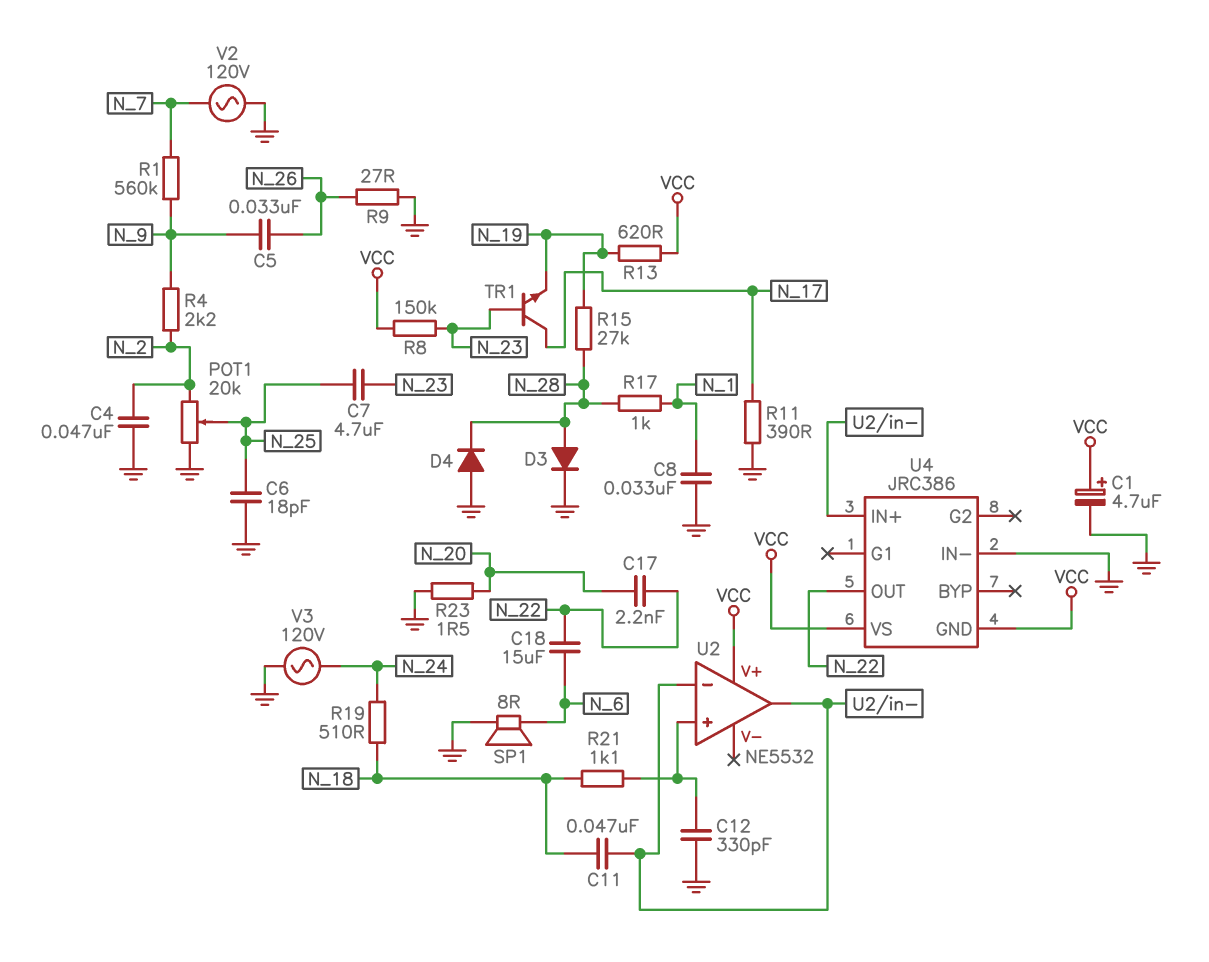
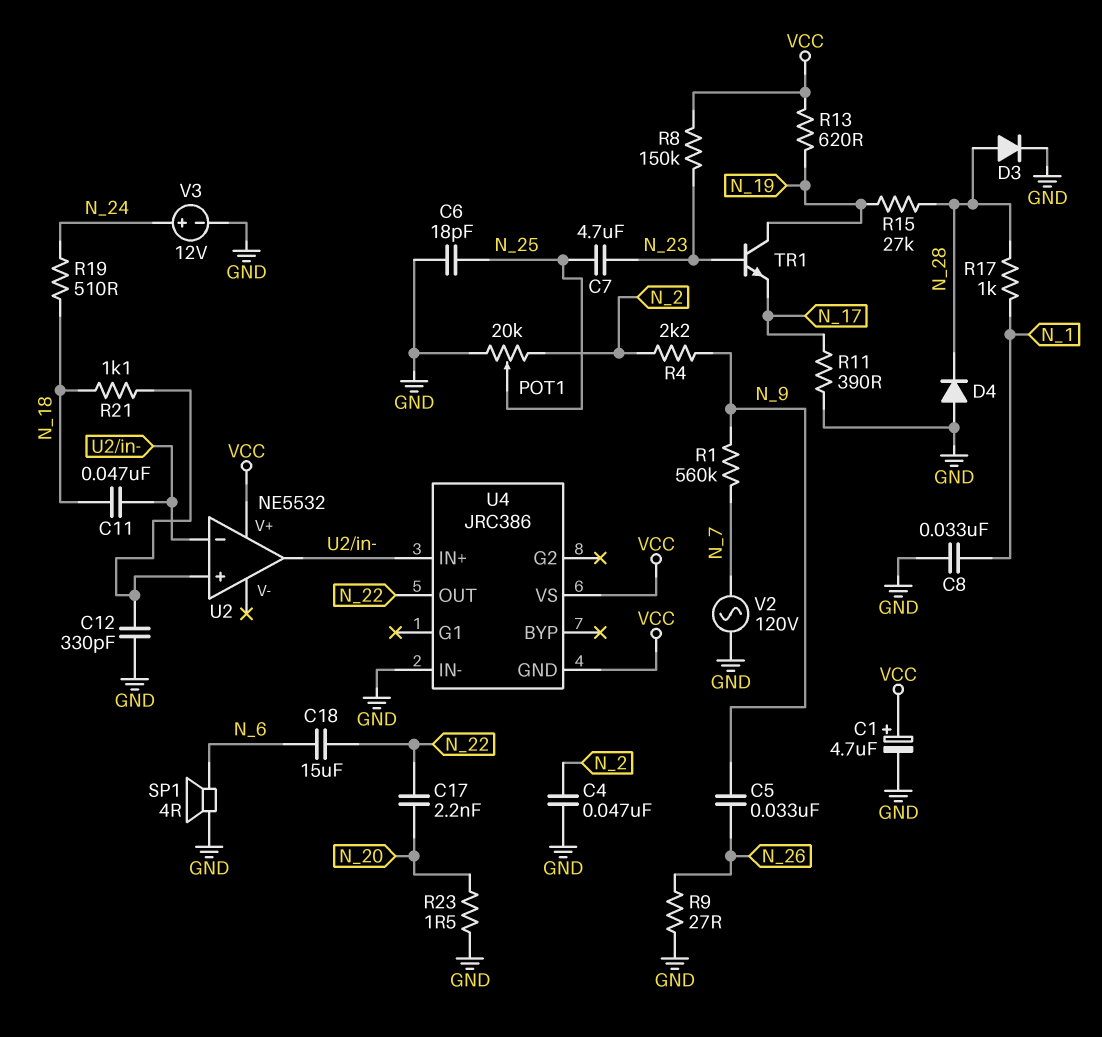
SP1: speaker 8R (GND, N_6) -> speaker 4R (GND, N_6)
TR1: NPN (B N_23, C N_17, E N_19) -> NPN (B N_23, C N_19, E N_17)
V3: AC 120V (GND, N_24) -> 12V (plus N_24, minus GND)

